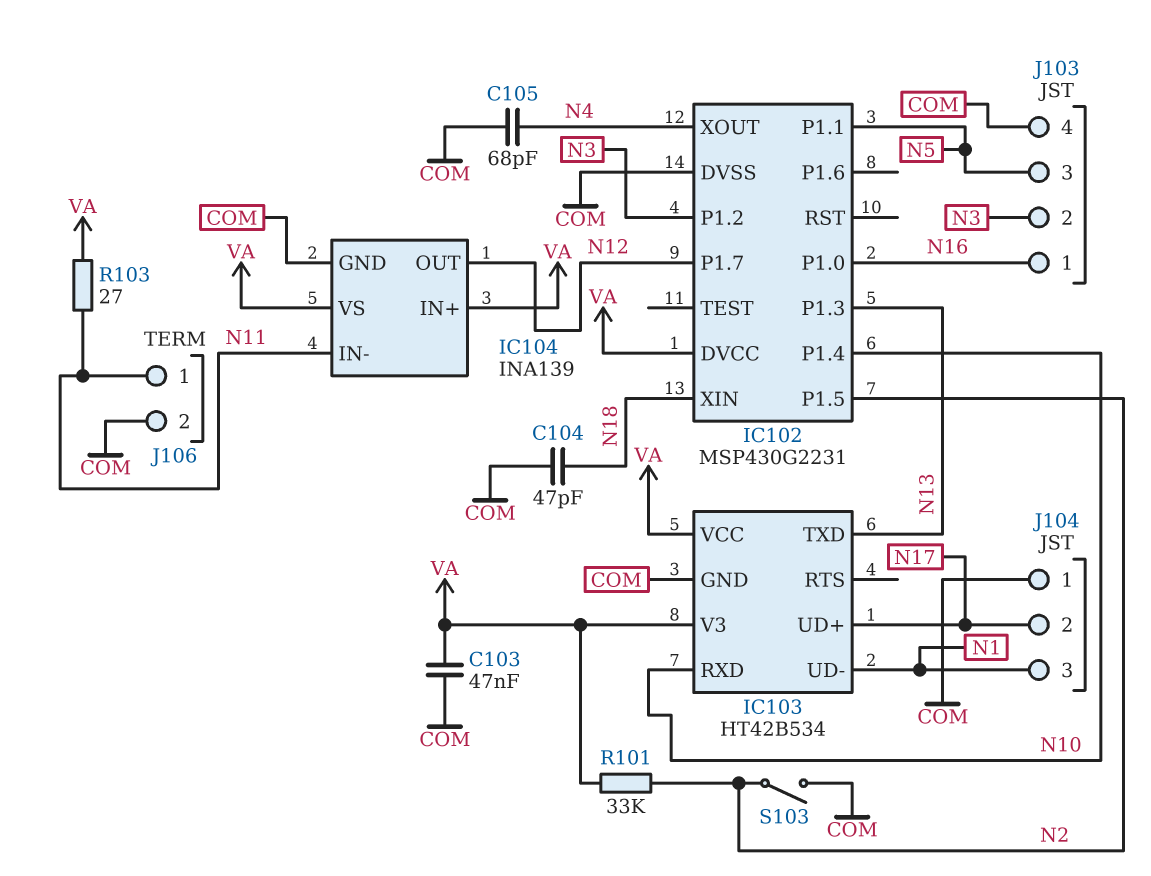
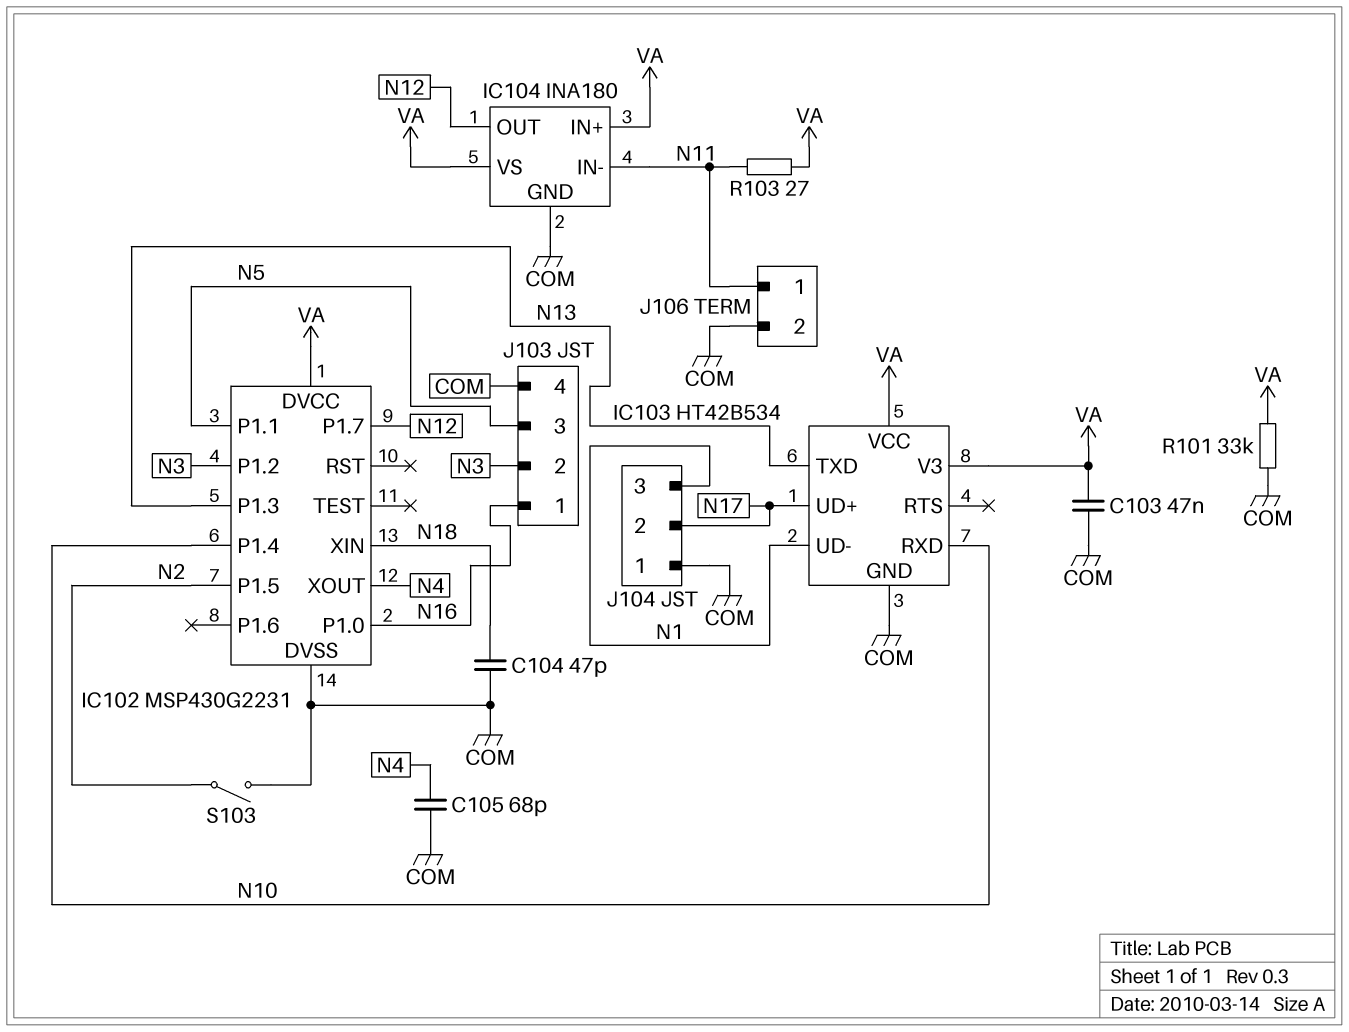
IC104: INA139 -> INA180
R101: 33k (N2, VA) -> 33k (COM, VA)

